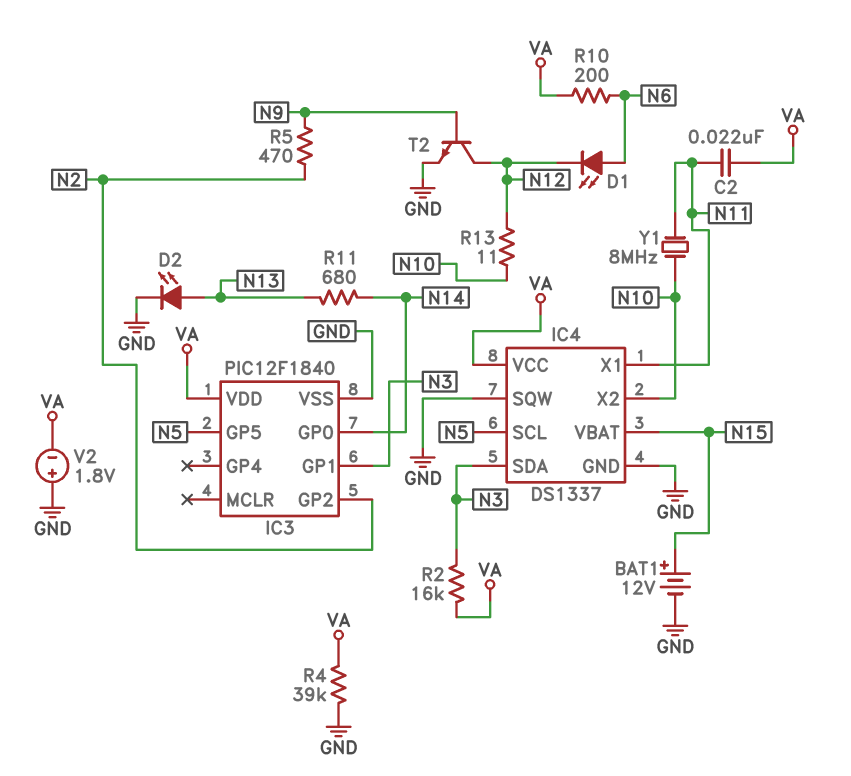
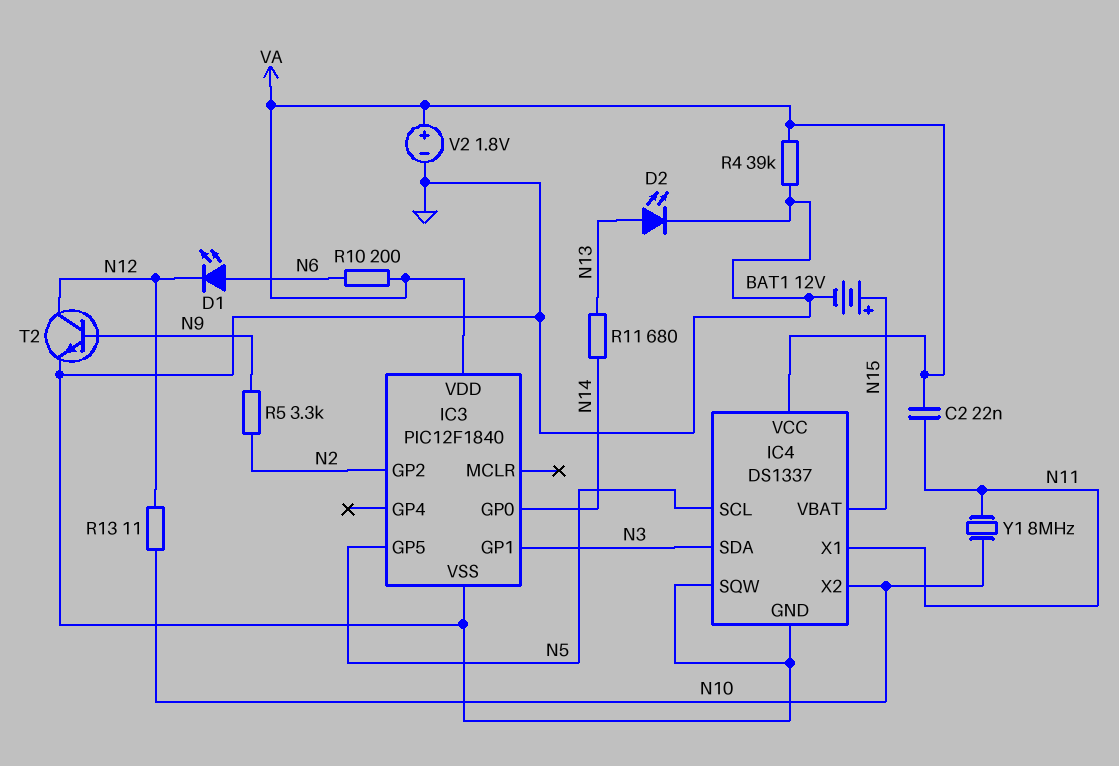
R2: 16k (N3, VA) -> none
R5: 470 (N2, N9) -> 3.3k (N2, N9)
V2: 1.8V (plus GND, minus VA) -> 1.8V (plus VA, minus GND)

